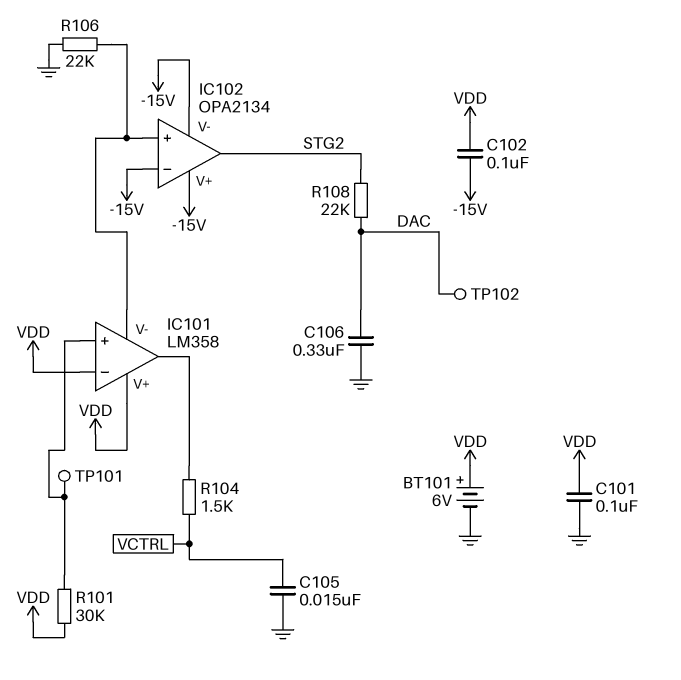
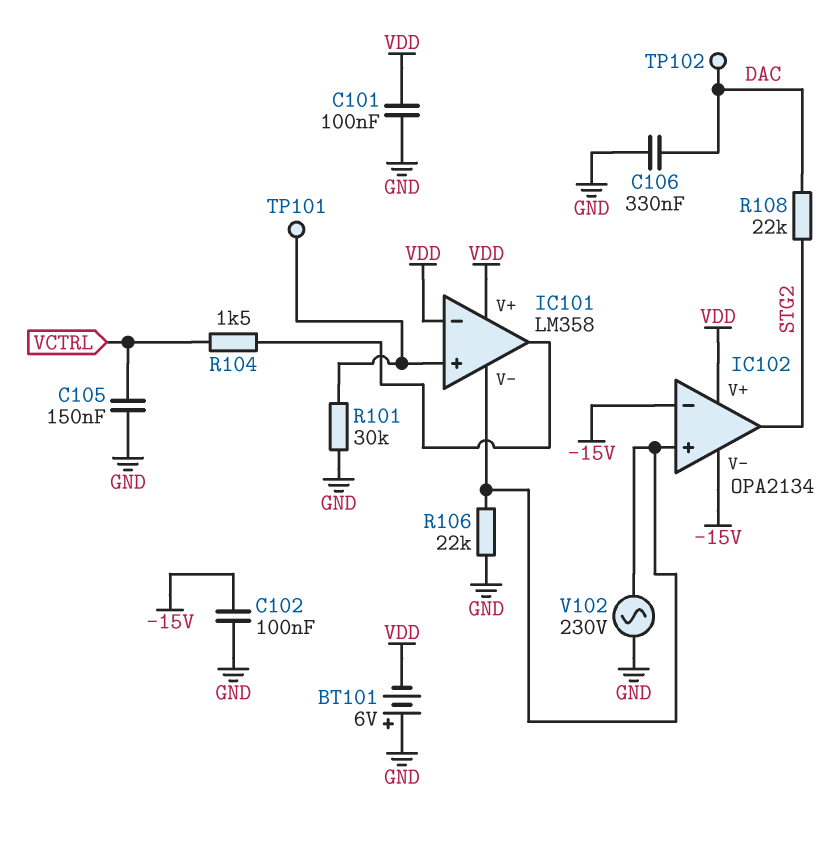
BT101: 6V (plus VDD, minus GND) -> 6V (plus GND, minus VDD)
C102: 100nF (-15V, VDD) -> 100nF (-15V, GND)
C105: 15nF (GND, VCTRL) -> 150nF (GND, VCTRL)
IC102 pin V+: -15V -> VDD
R101: 30k (IC101/in+, VDD) -> 30k (GND, IC101/in+)
V102: none -> AC 230V (GND, IC101/V-)

